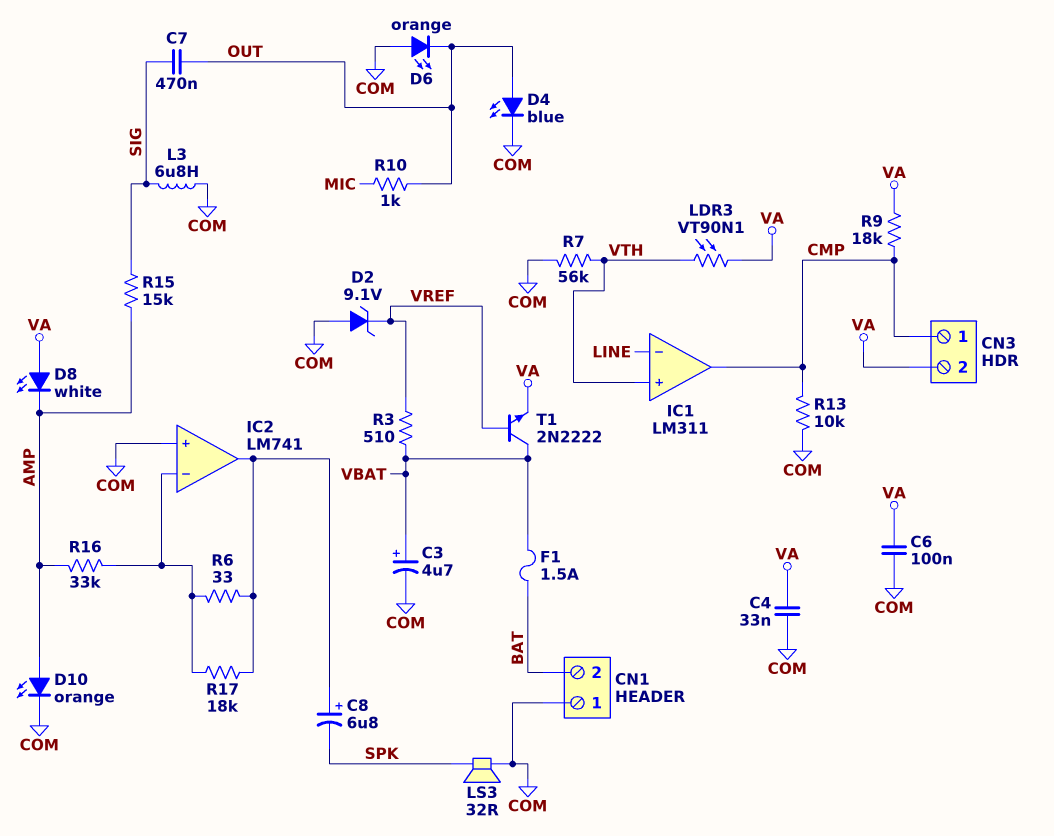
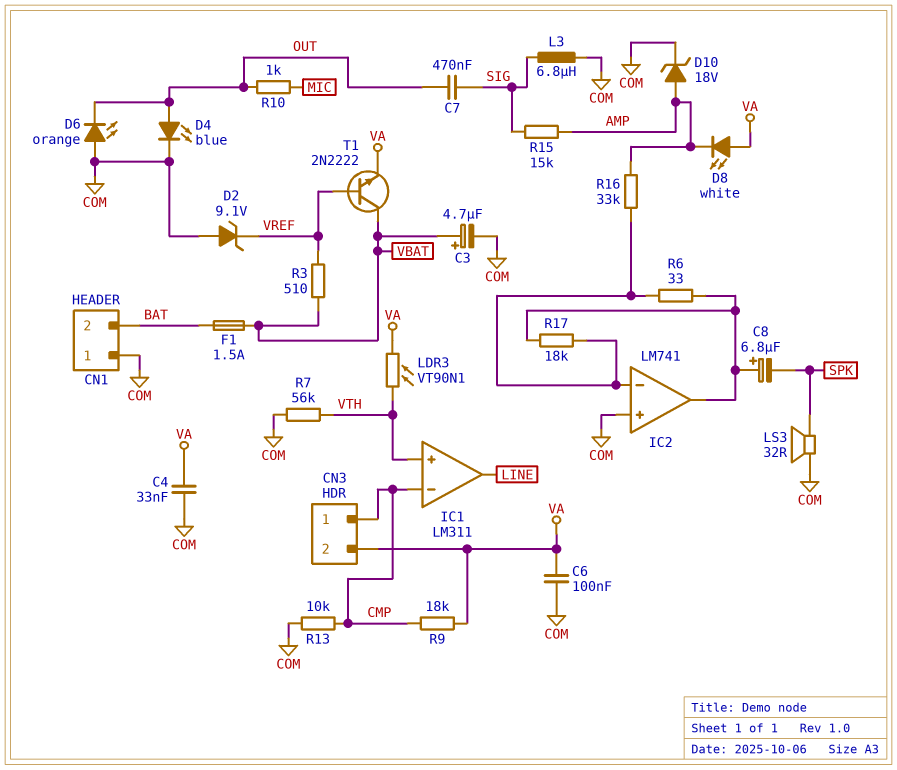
D10: LED orange (A AMP, K COM) -> zener 18V (A AMP, K COM)
IC1 pin in-: LINE -> CMP
IC1 pin out: CMP -> LINE

